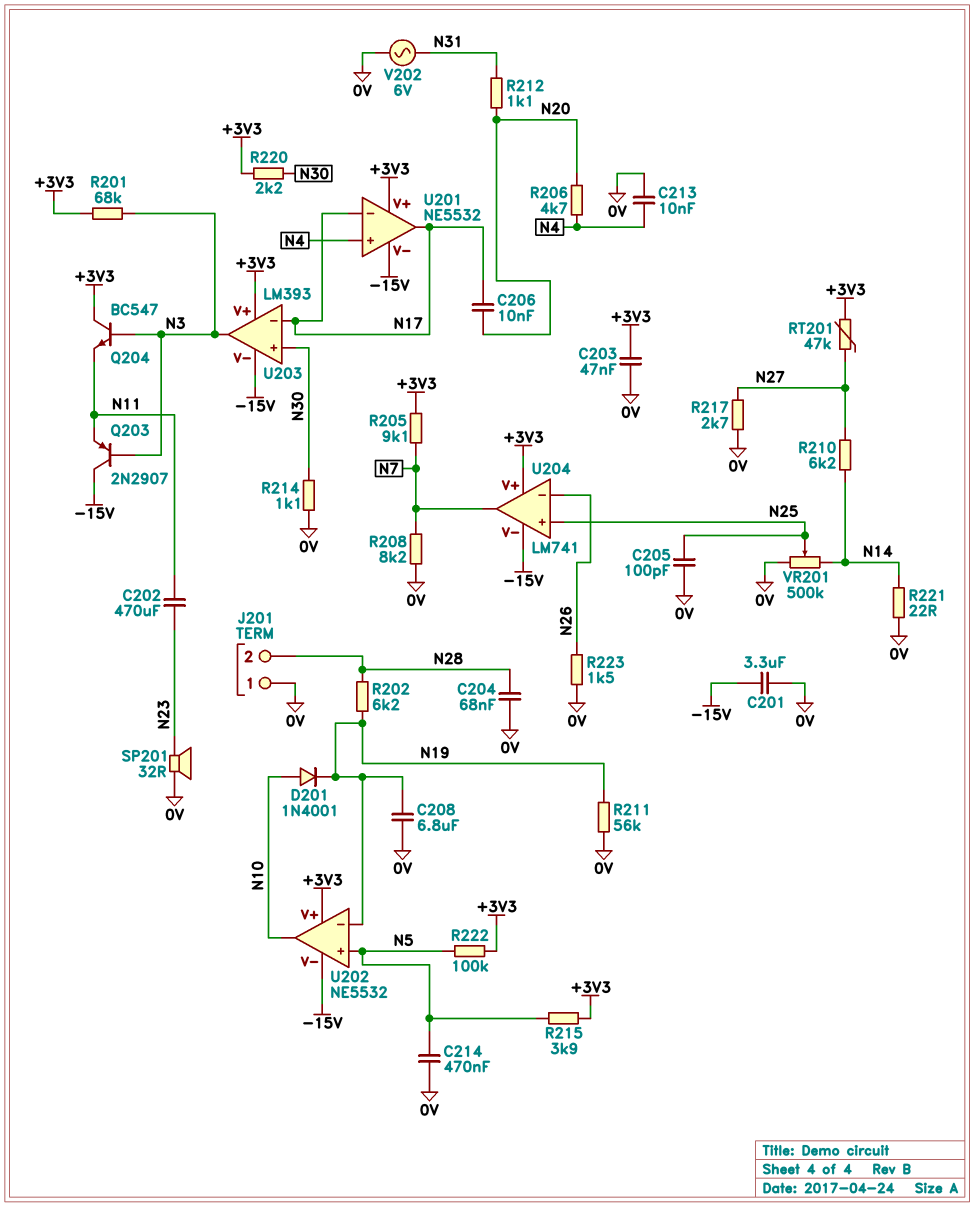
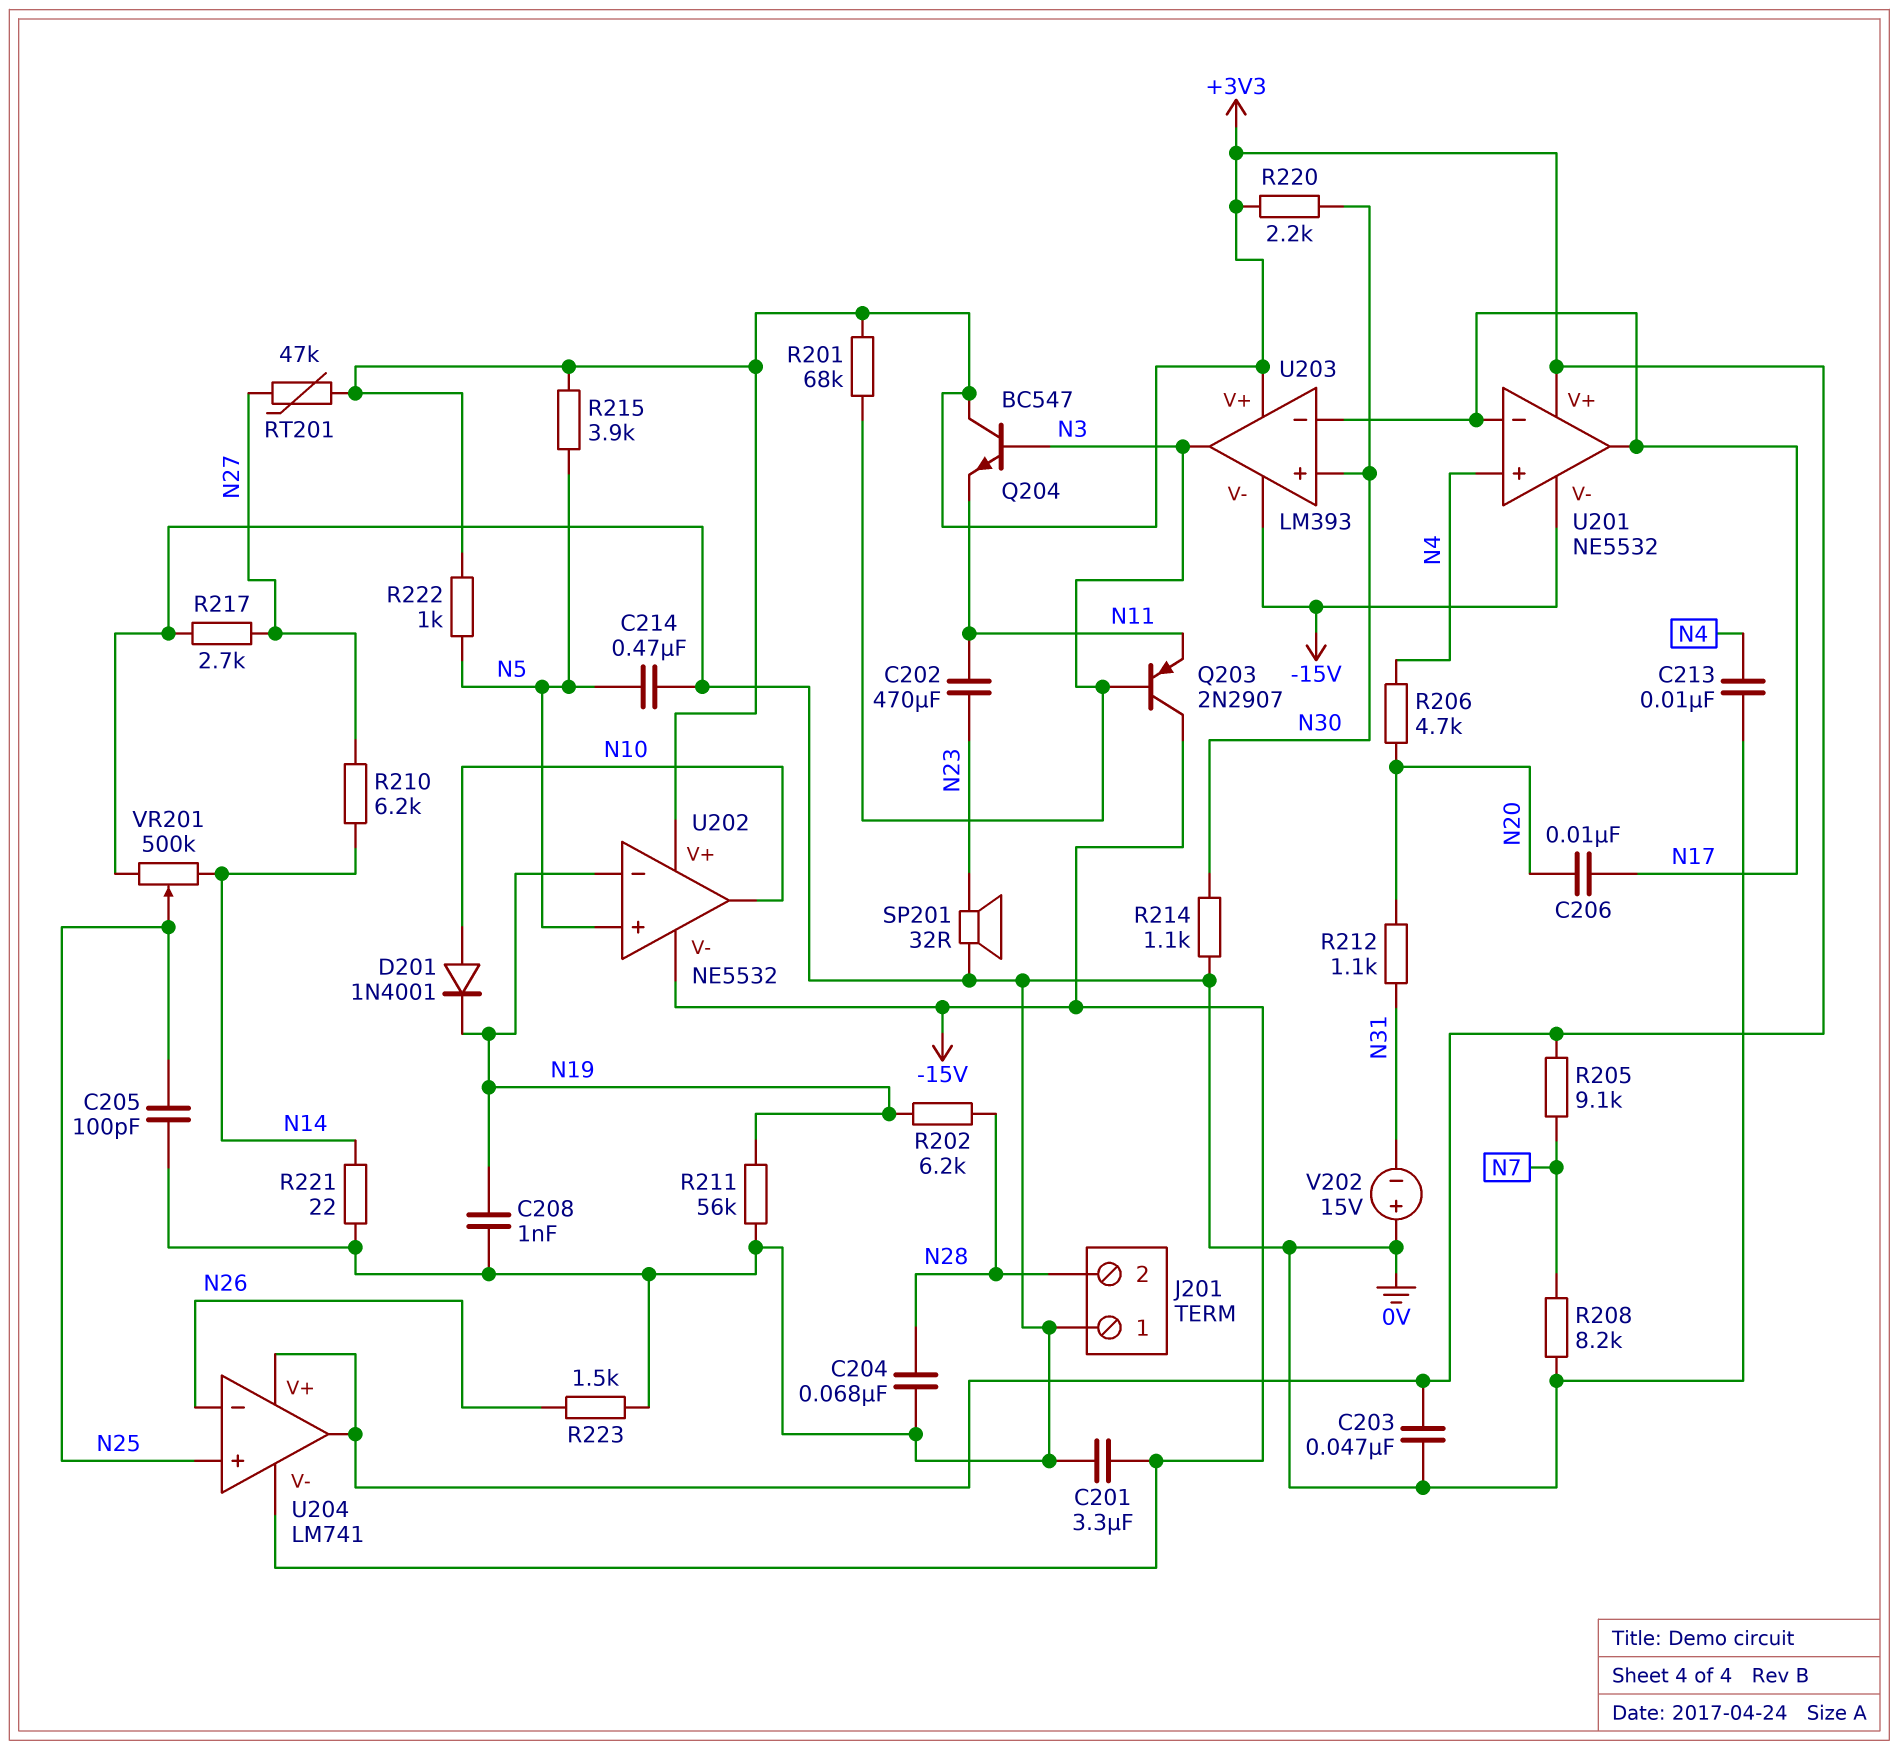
C208: 6.8uF (0V, N19) -> 1nF (0V, N19)
R222: 100k (+3V3, N5) -> 1k (+3V3, N5)
U204 pin out: N7 -> +3V3
V202: AC 6V (0V, N31) -> 15V (plus 0V, minus N31)

